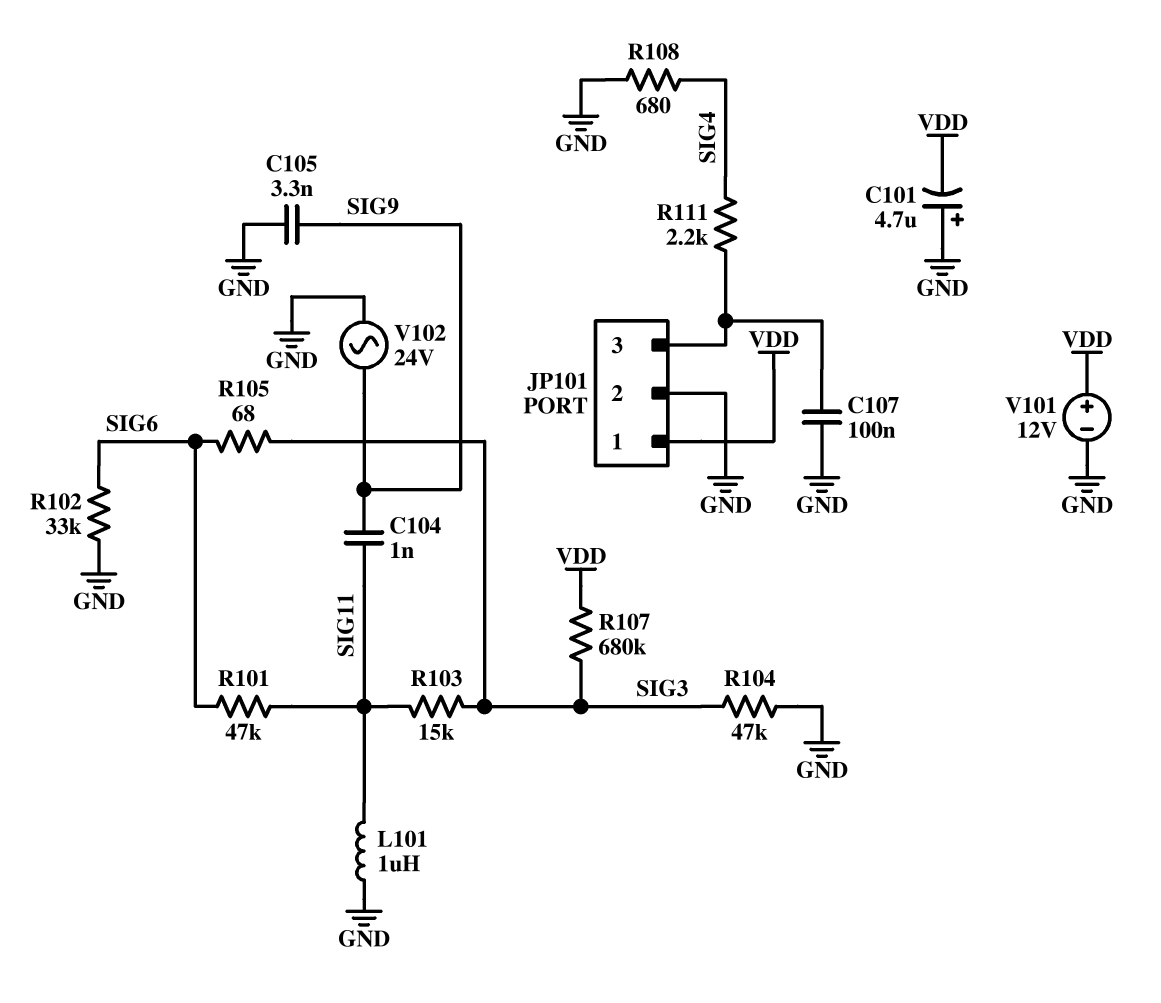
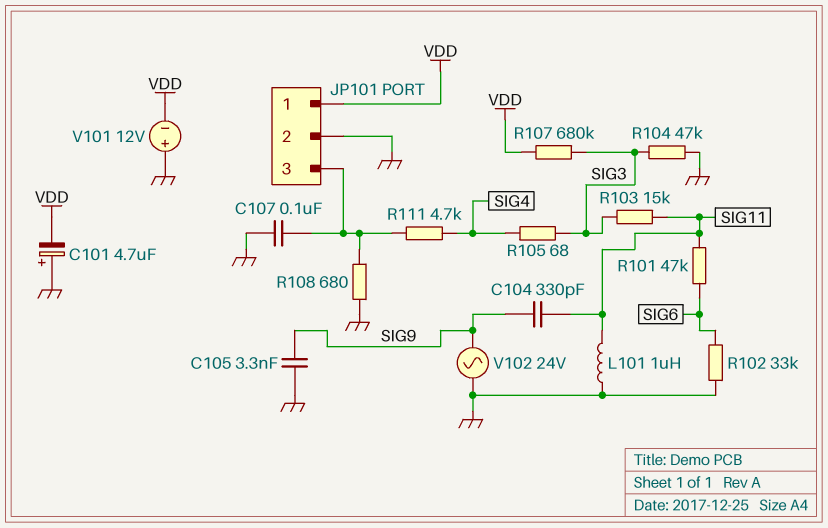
C104: 1nF (SIG9, SIG11) -> 330pF (SIG9, SIG11)
R105: 68 (SIG3, SIG6) -> 68 (SIG3, SIG4)
R108: 680 (GND, SIG4) -> 680 (GND, JP101/3)
R111: 2.2k (JP101/3, SIG4) -> 4.7k (JP101/3, SIG4)
V101: 12V (plus VDD, minus GND) -> 12V (plus GND, minus VDD)

